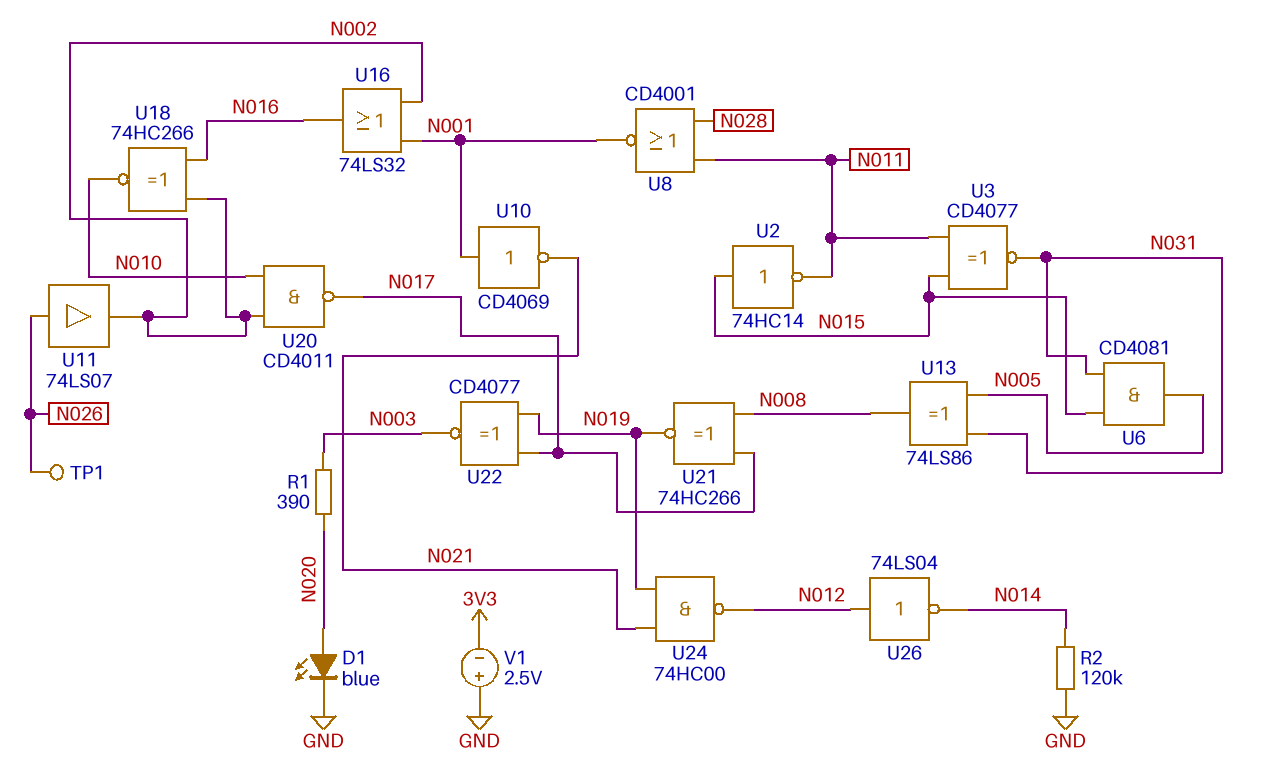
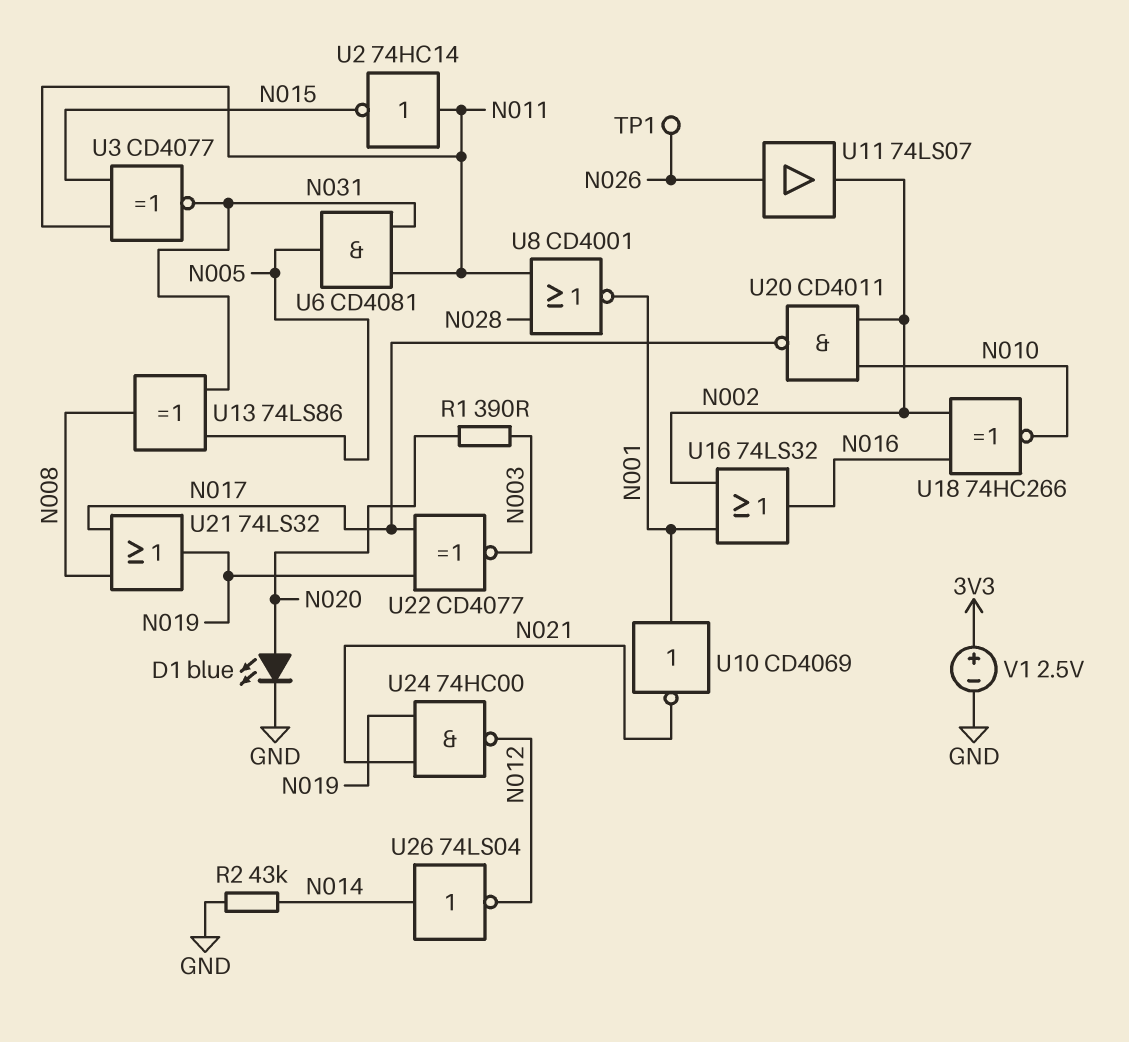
R2: 120k (GND, N014) -> 43k (GND, N014)
U2: NOT 74HC14 (in N015, out N011) -> NOT 74HC14 (in N011, out N015)
U6: AND CD4081 (in N015, in N031, out N005) -> AND CD4081 (in N011, in N031, out N005)
U21: XNOR 74HC266 (in N008, in N017, out N019) -> OR 74LS32 (in N008, in N017, out N019)
U26: NOT 74LS04 (in N012, out N014) -> NOT 74LS04 (in N014, out N012)
V1: 2.5V (plus GND, minus 3V3) -> 2.5V (plus 3V3, minus GND)

